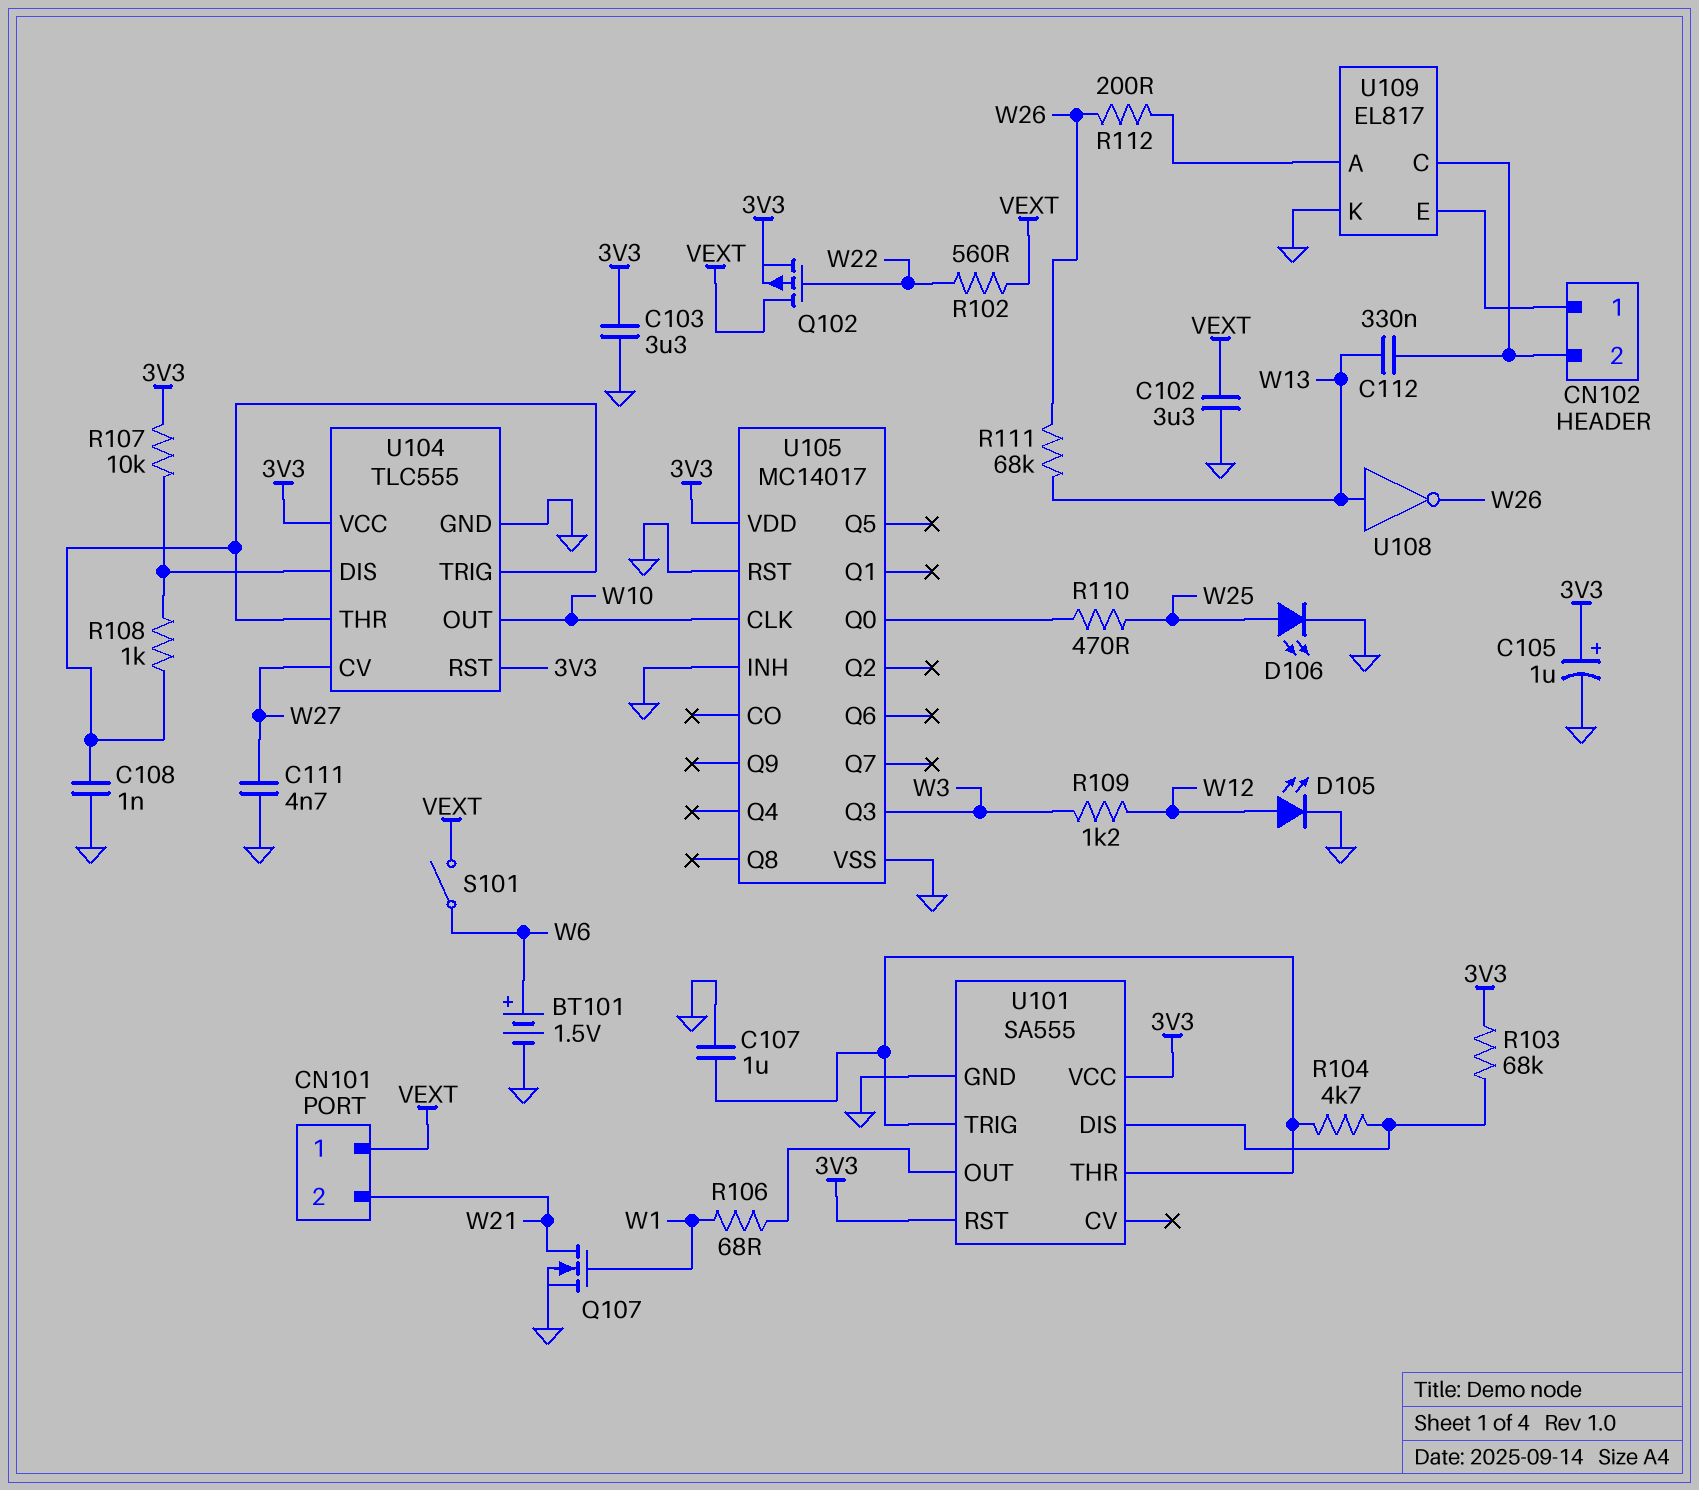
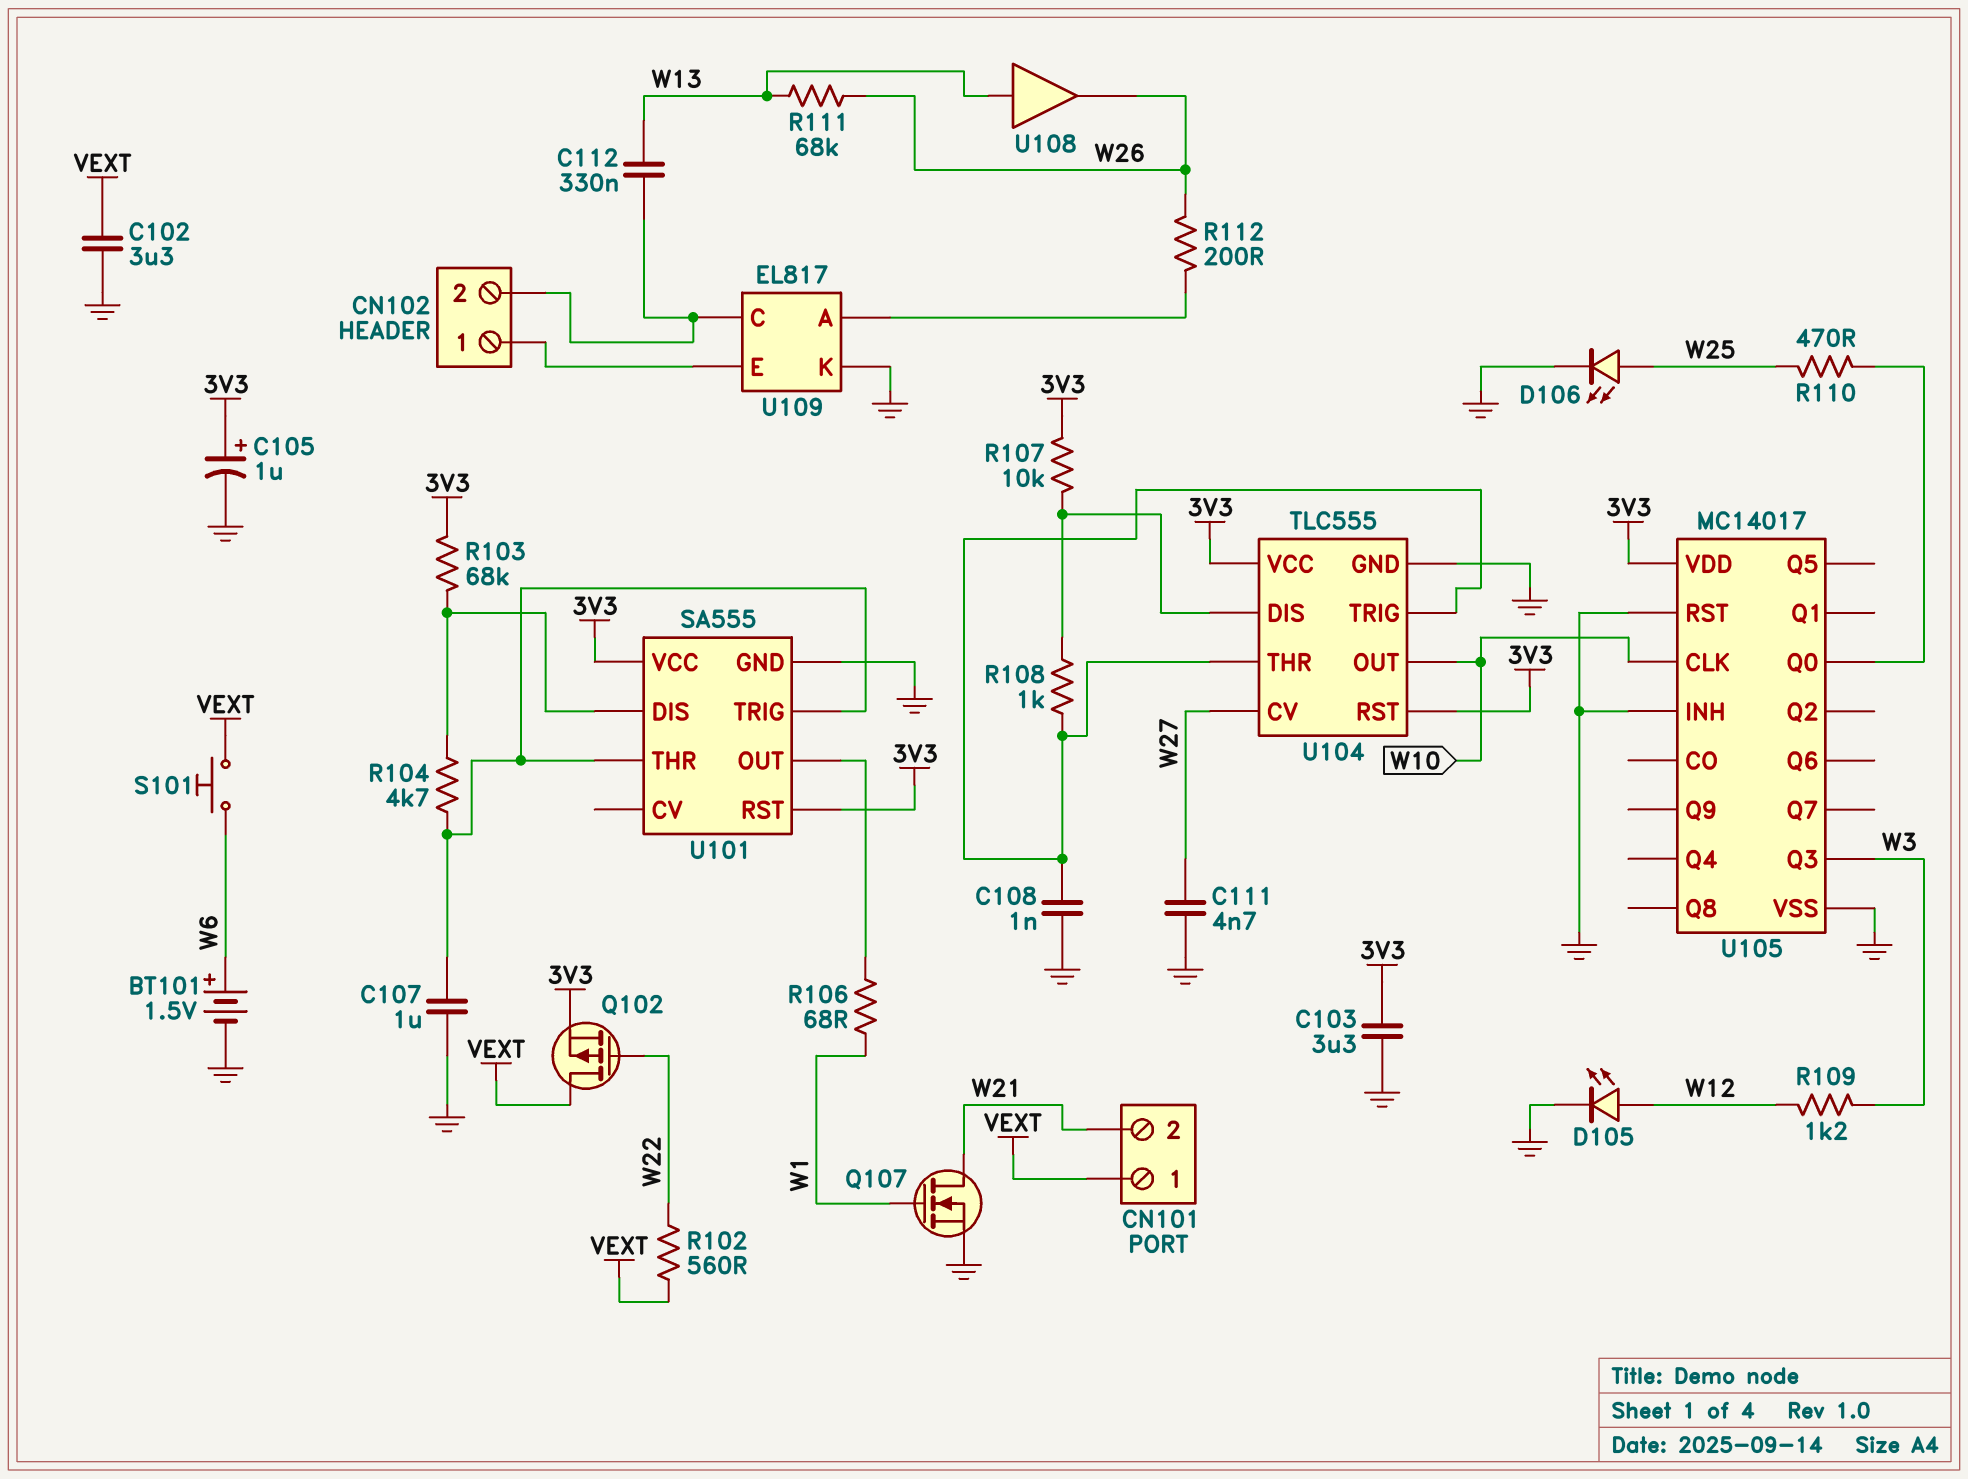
S101: switch (VEXT, W6) -> button (VEXT, W6)
U108: NOT (in W13, out W26) -> buffer (in W13, out W26)

